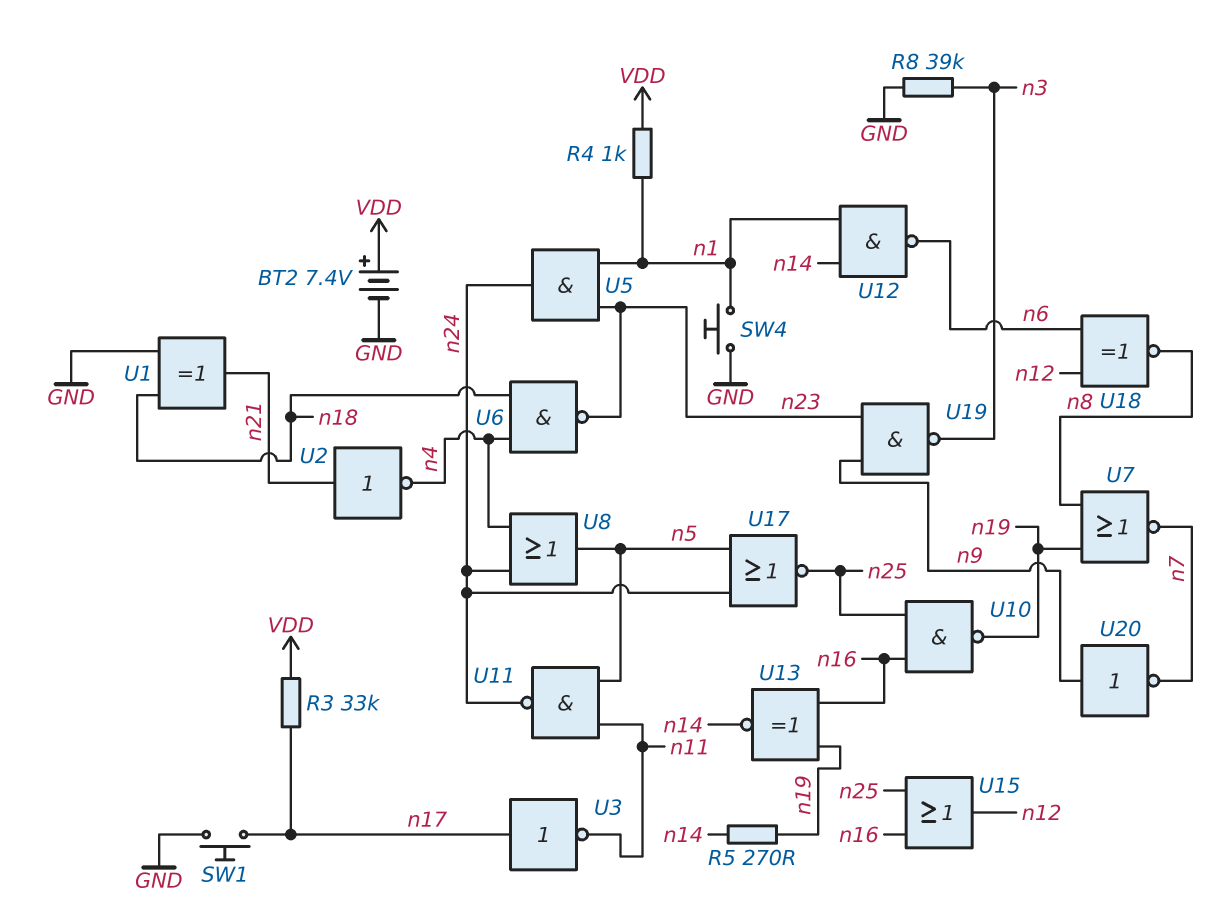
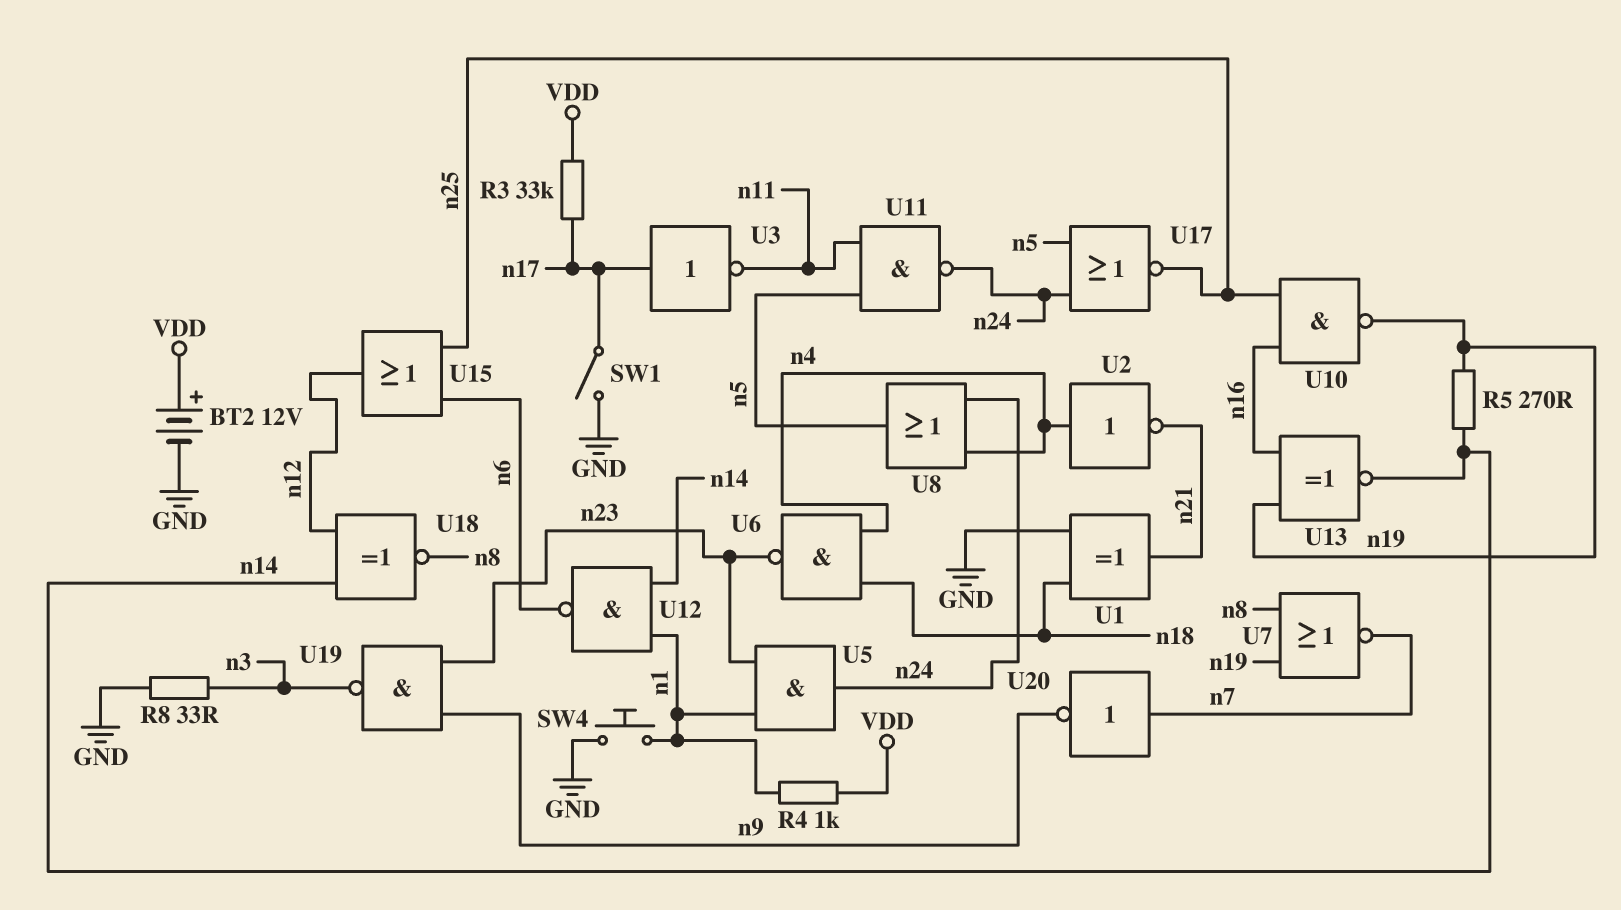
BT2: 7.4V (plus VDD, minus GND) -> 12V (plus VDD, minus GND)
R8: 39k (GND, n3) -> 33 (GND, n3)
SW1: button (GND, n17) -> switch (GND, n17)
U2: NOT (in n21, out n4) -> NOT (in n4, out n21)
U15: OR (in n16, in n25, out n12) -> OR (in n6, in n25, out n12)
U18: XNOR (in n6, in n12, out n8) -> XNOR (in n12, in n14, out n8)
U20: NOT (in n9, out n7) -> NOT (in n7, out n9)

